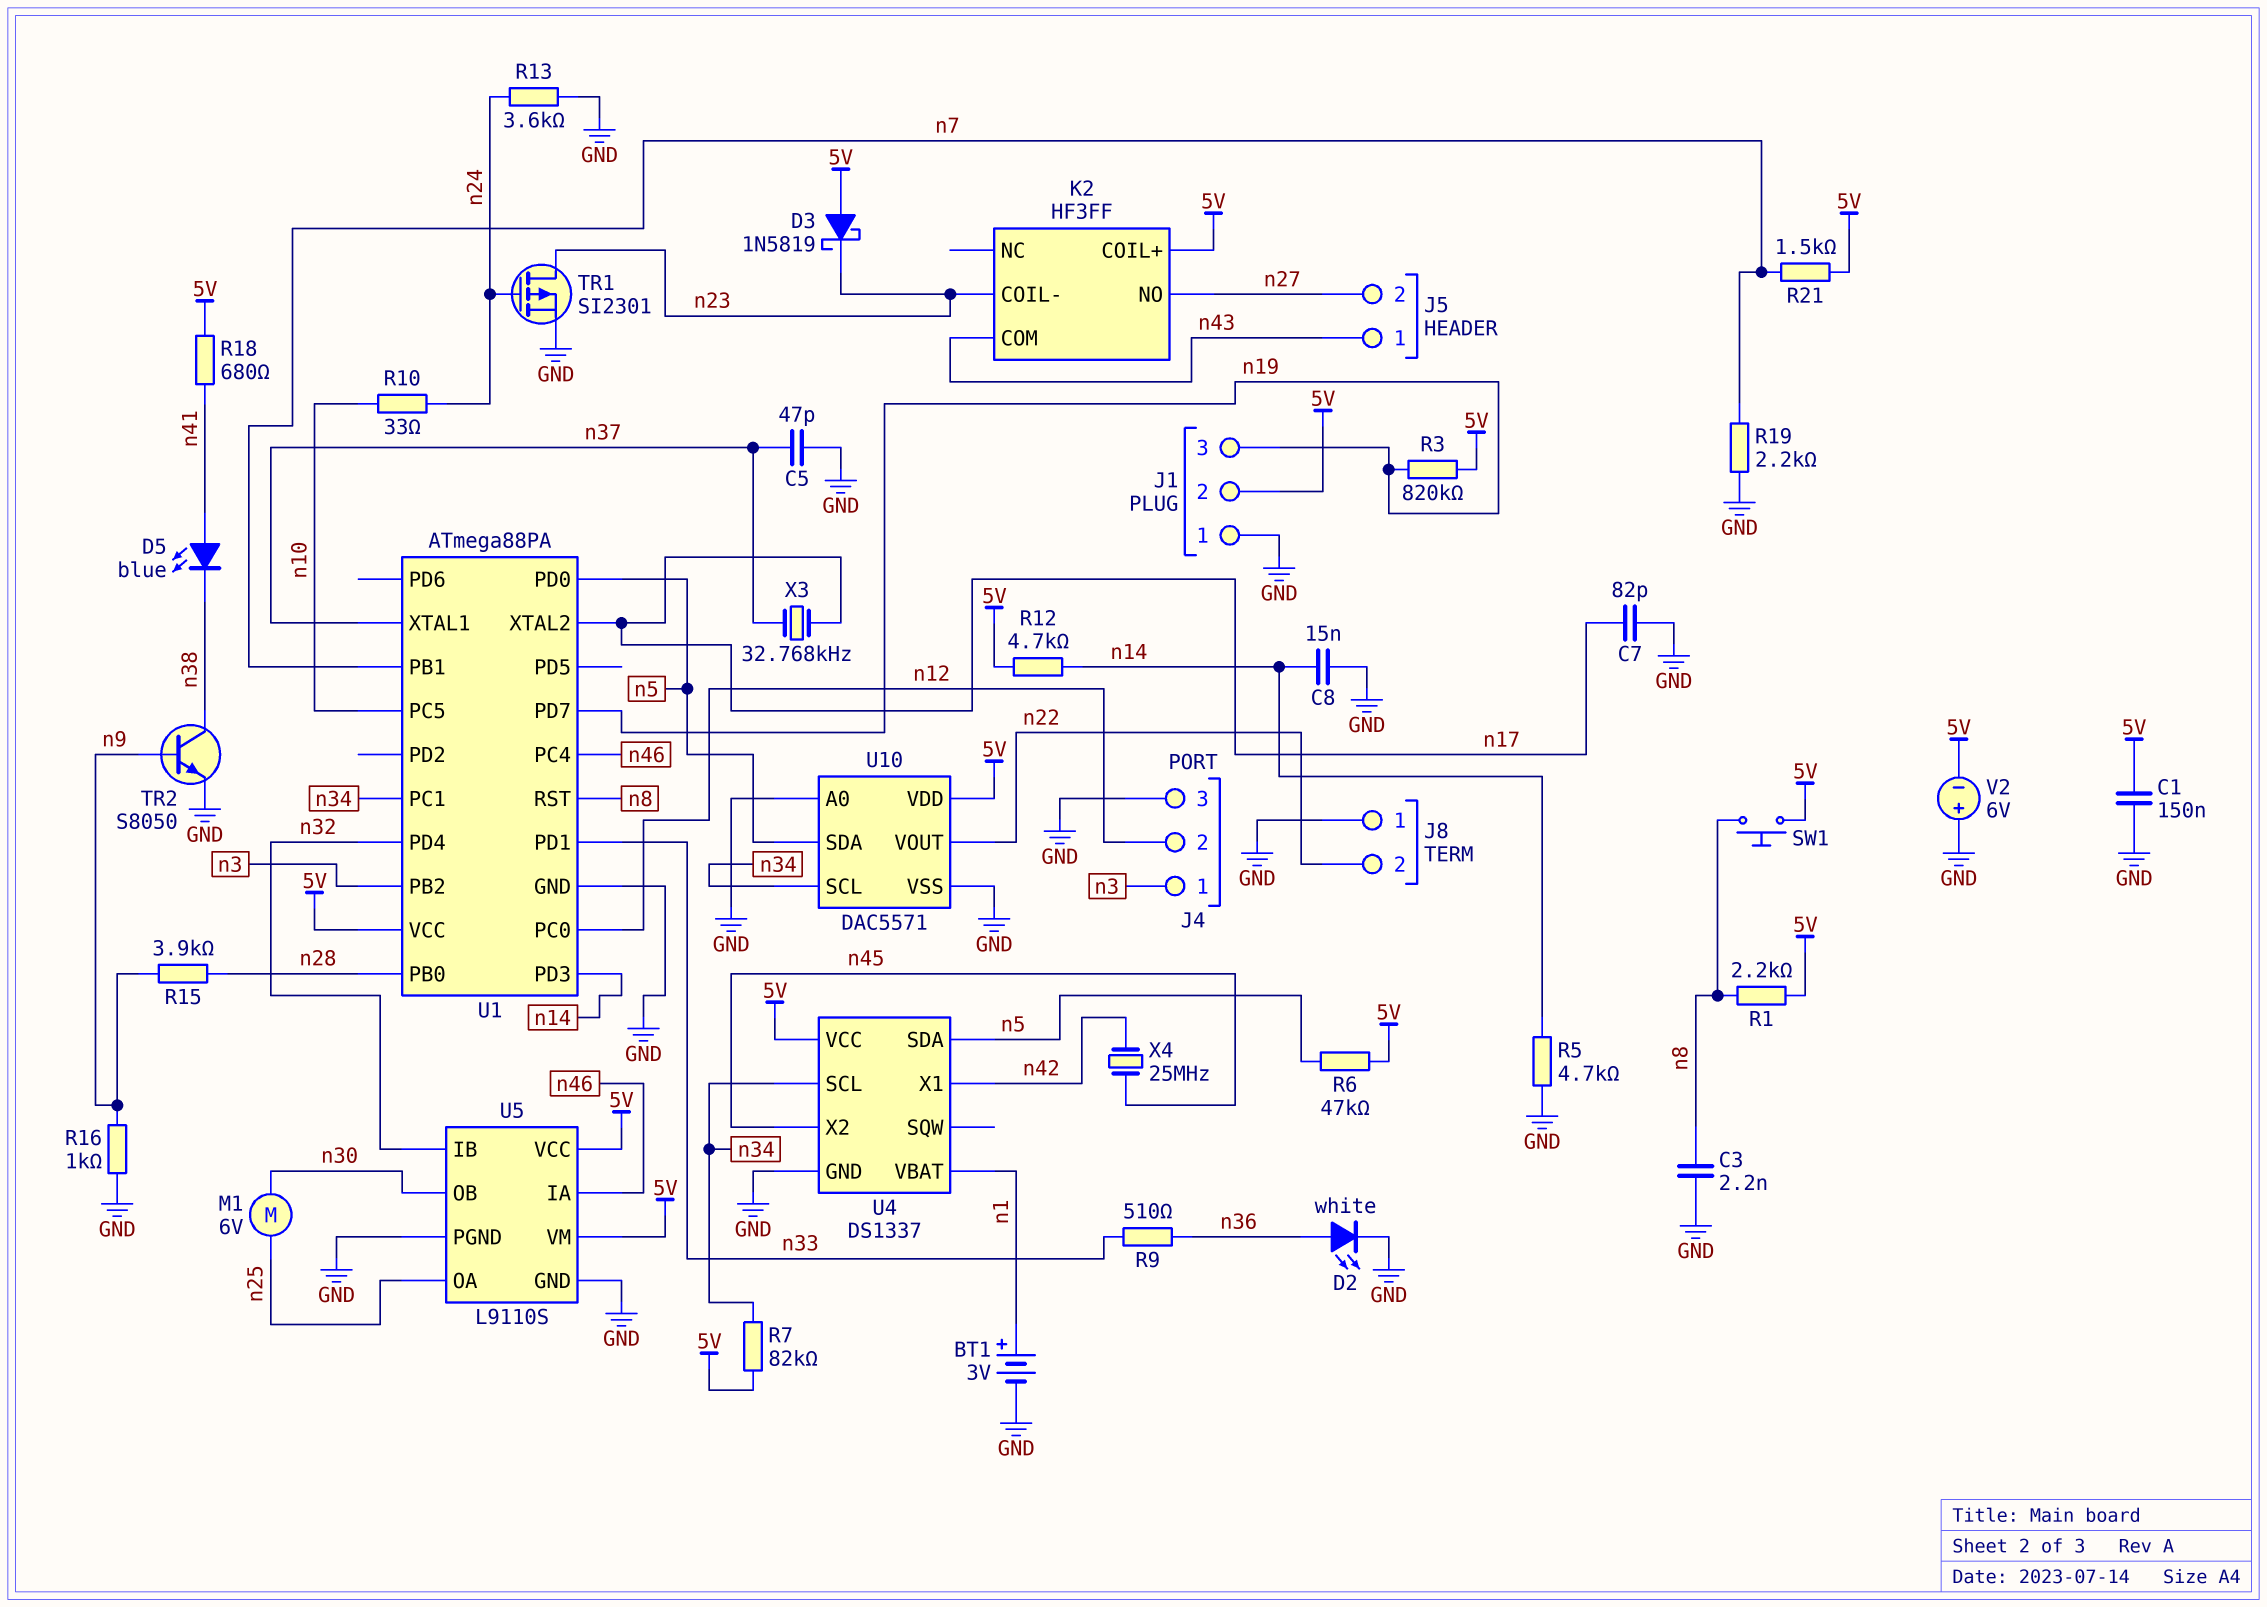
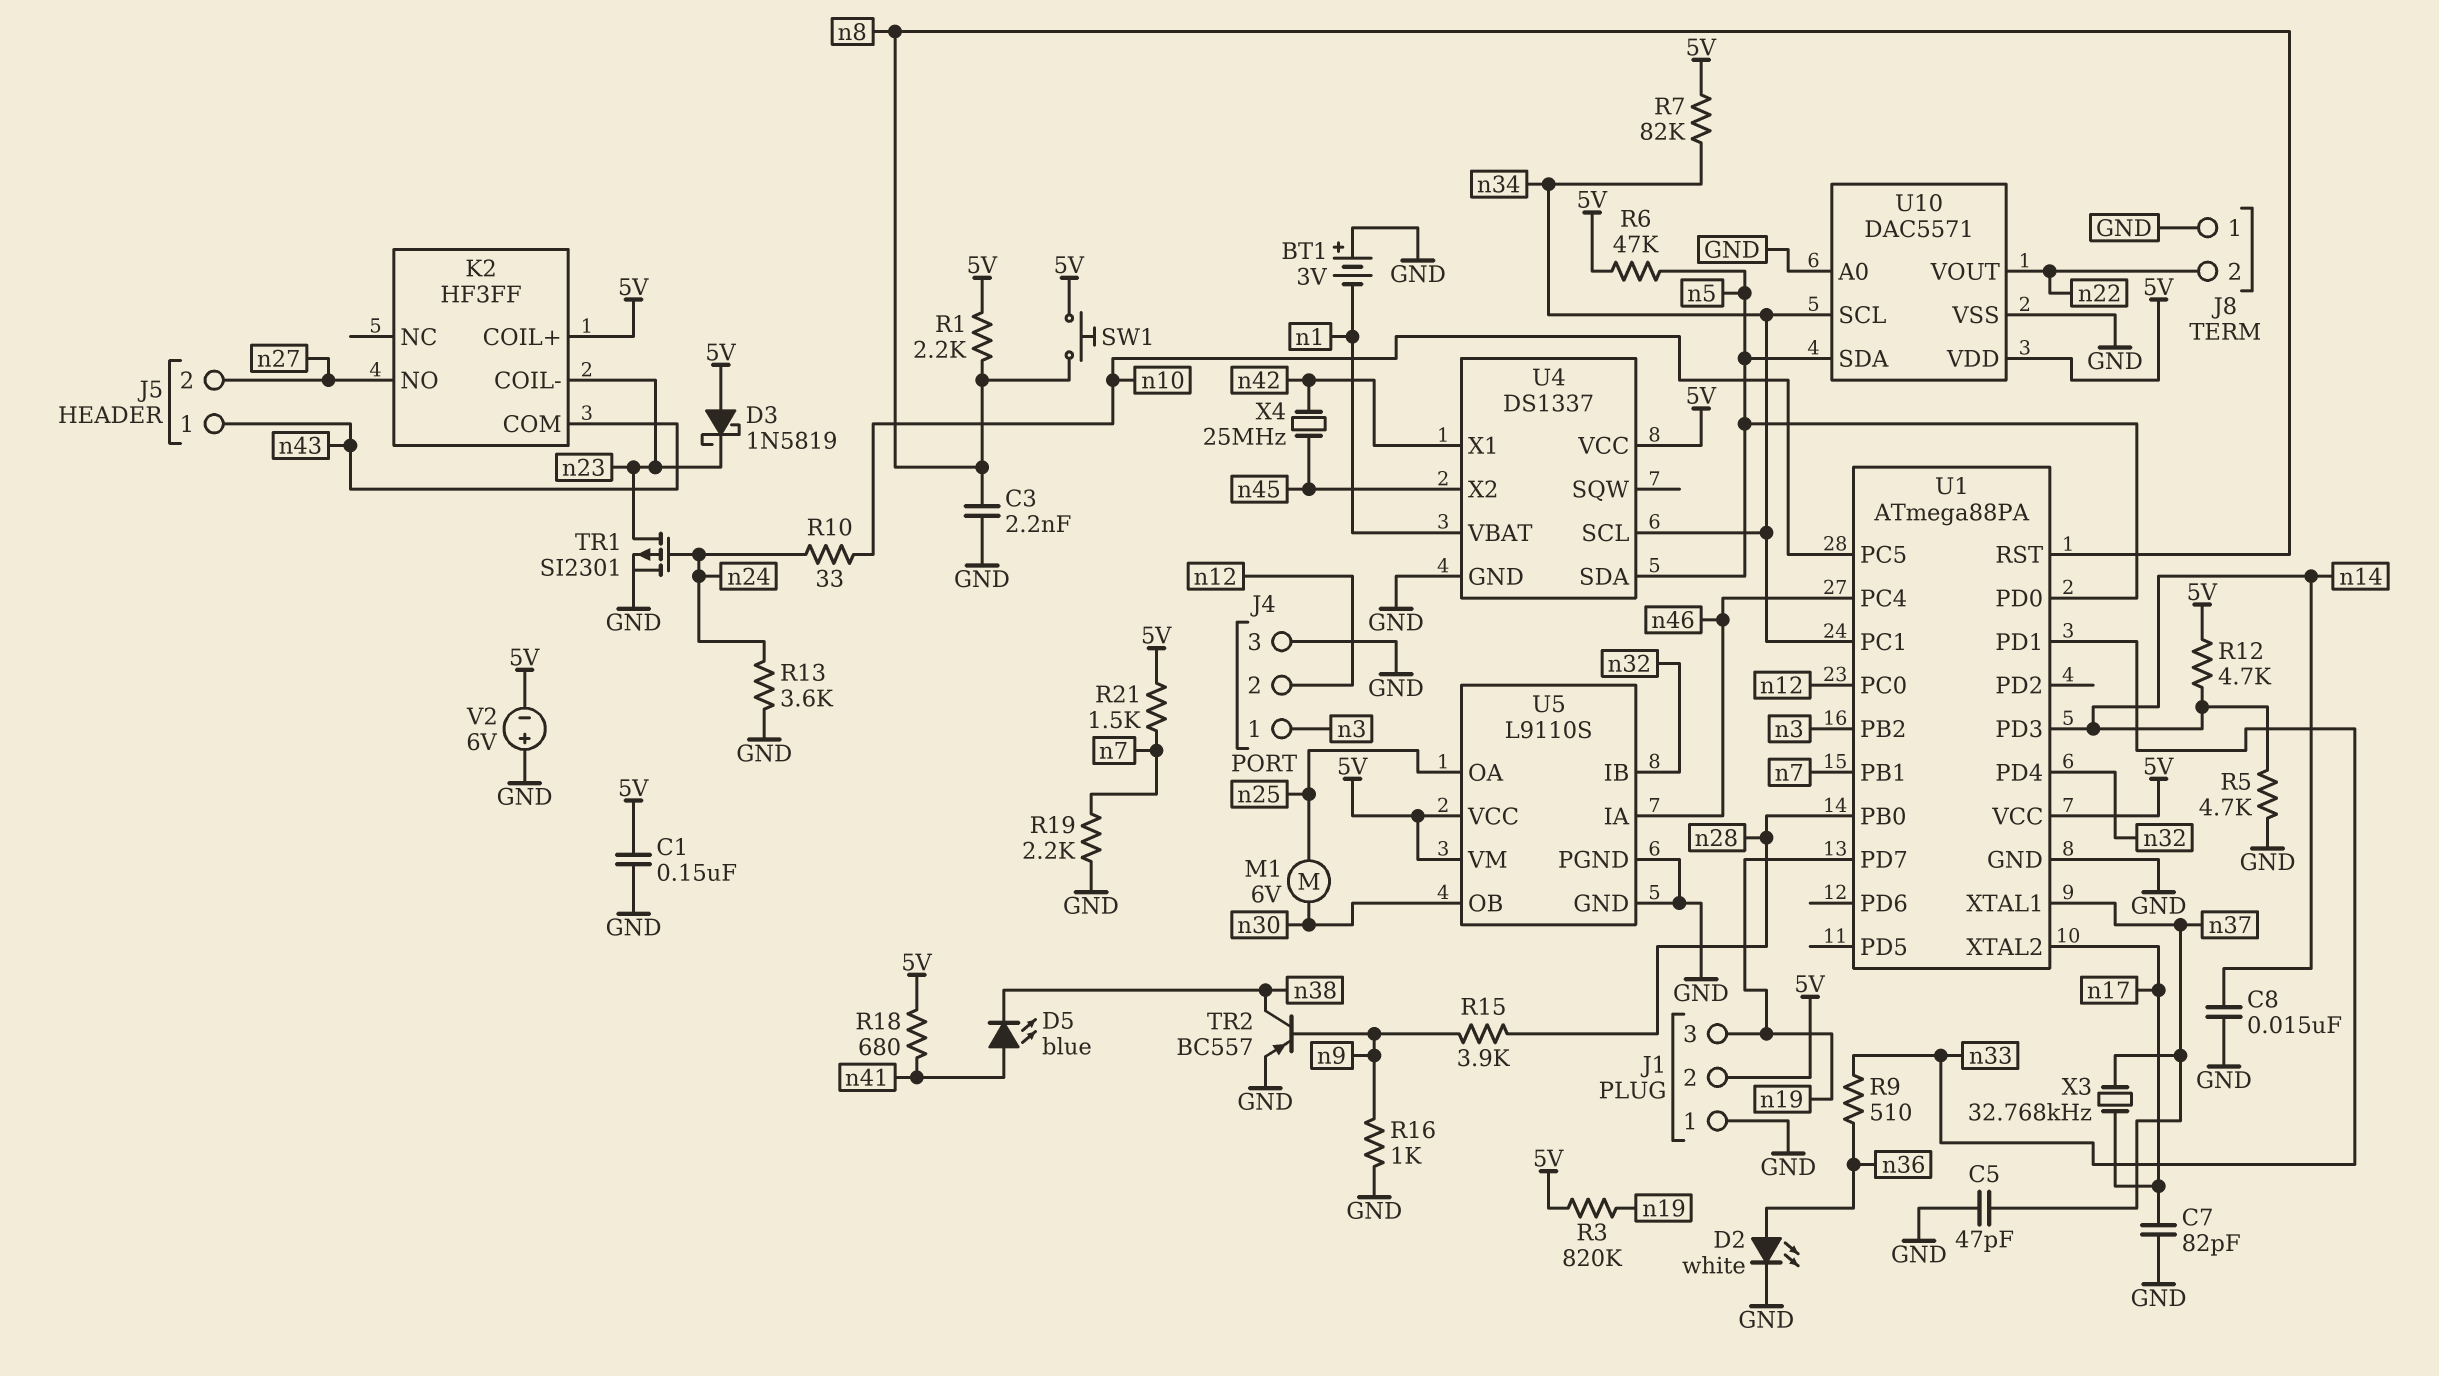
BT1: 3V (plus n1, minus GND) -> 3V (plus GND, minus n1)
TR2: NPN S8050 (B n9, C n38, E GND) -> PNP BC557 (B n9, C n38, E GND)

